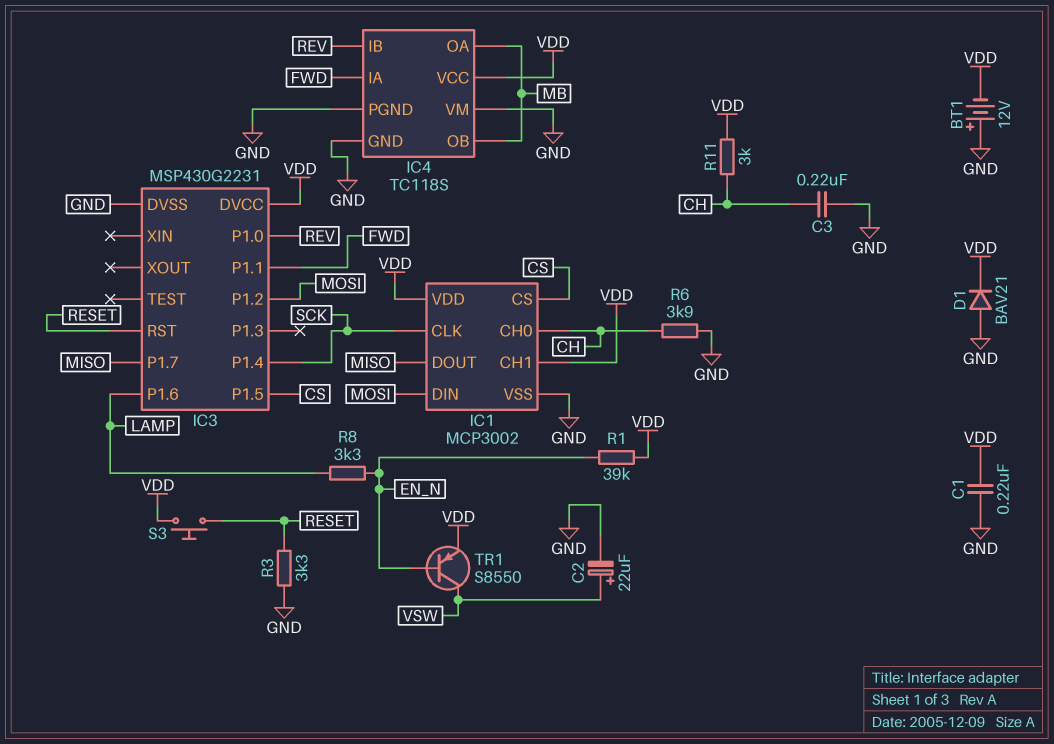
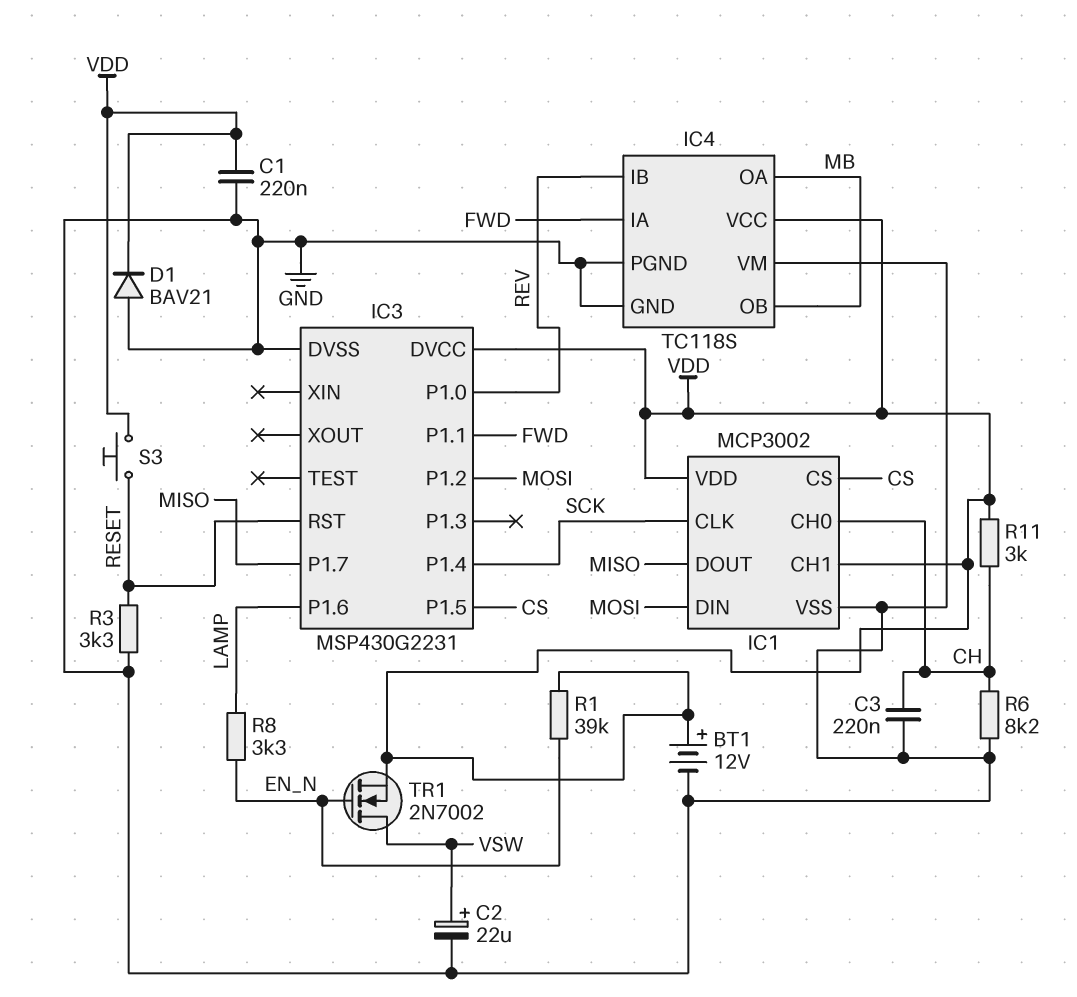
BT1: 12V (plus GND, minus VDD) -> 12V (plus VDD, minus GND)
R6: 3.9k (CH, GND) -> 8.2k (CH, GND)
TR1: PNP S8550 (B EN_N, C VSW, E VDD) -> NMOS 2N7002 (G EN_N, D VSW, S VDD)

